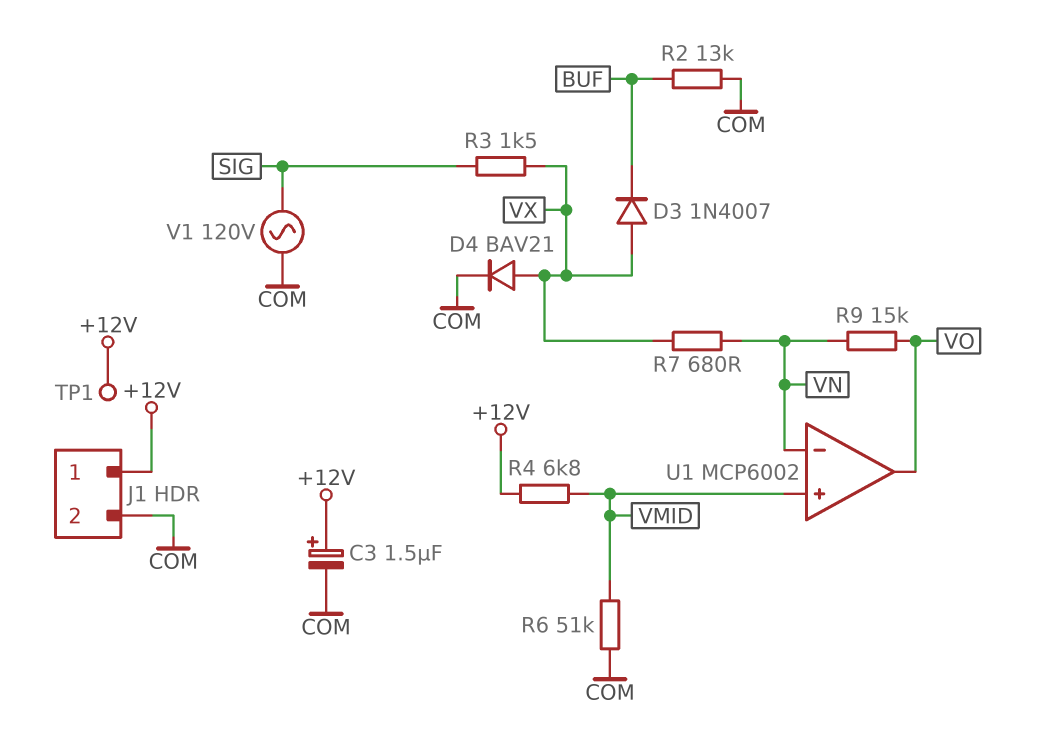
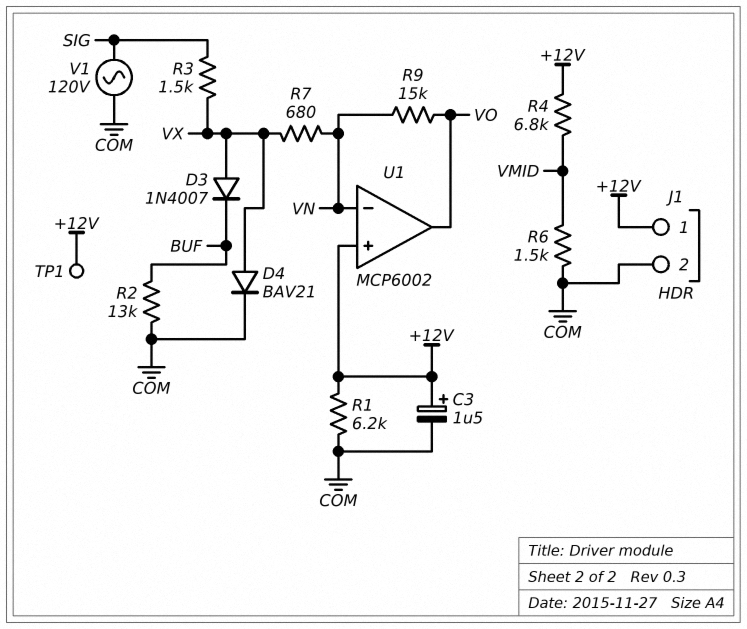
R1: none -> 6.2k (+12V, COM)
R6: 51k (COM, VMID) -> 1.5k (COM, VMID)
U1 pin in+: VMID -> +12V

